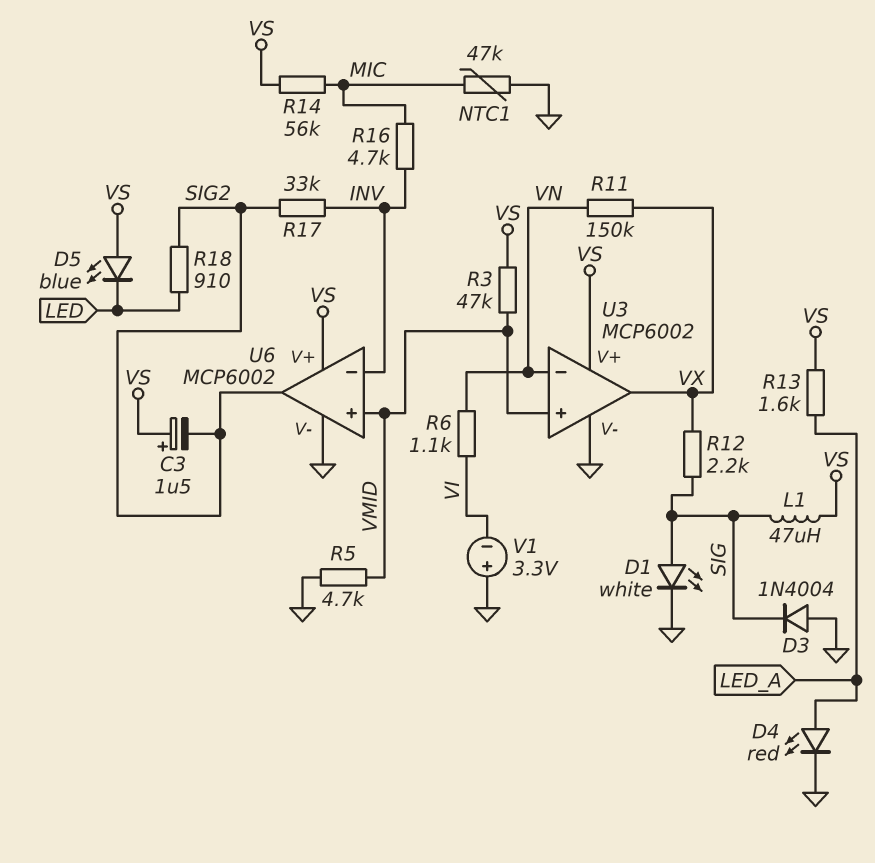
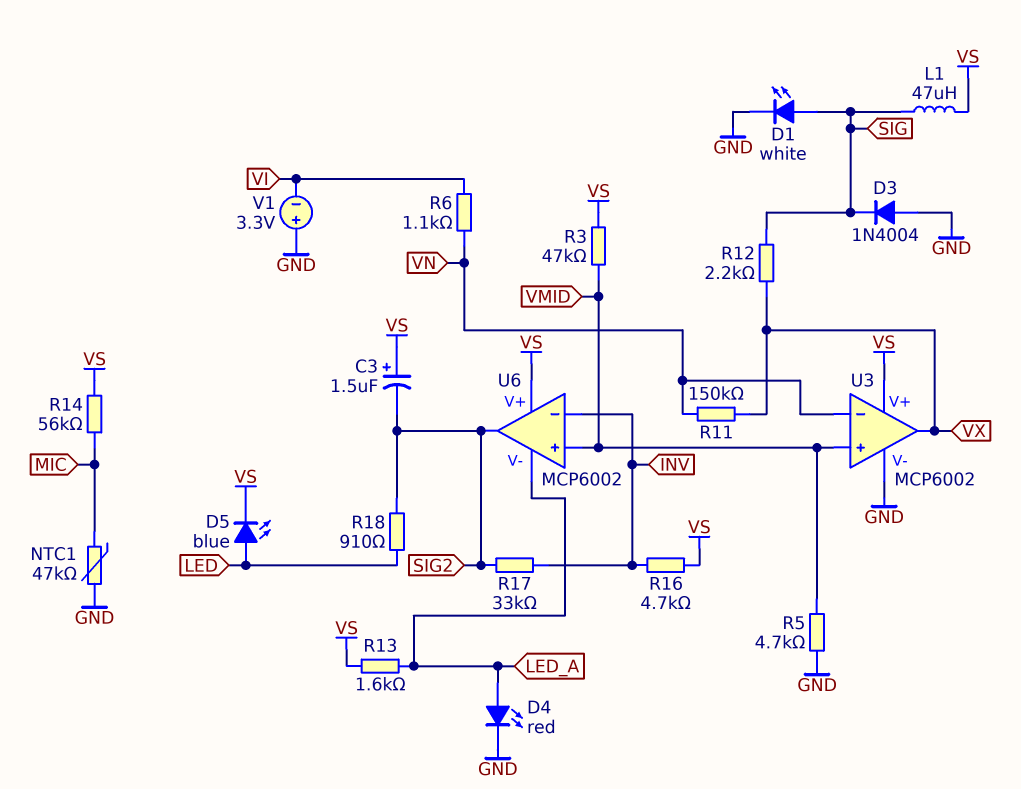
D5: LED blue (A VS, K LED) -> LED blue (A LED, K VS)
R16: 4.7k (INV, MIC) -> 4.7k (INV, VS)
U6 pin V-: GND -> LED_A

